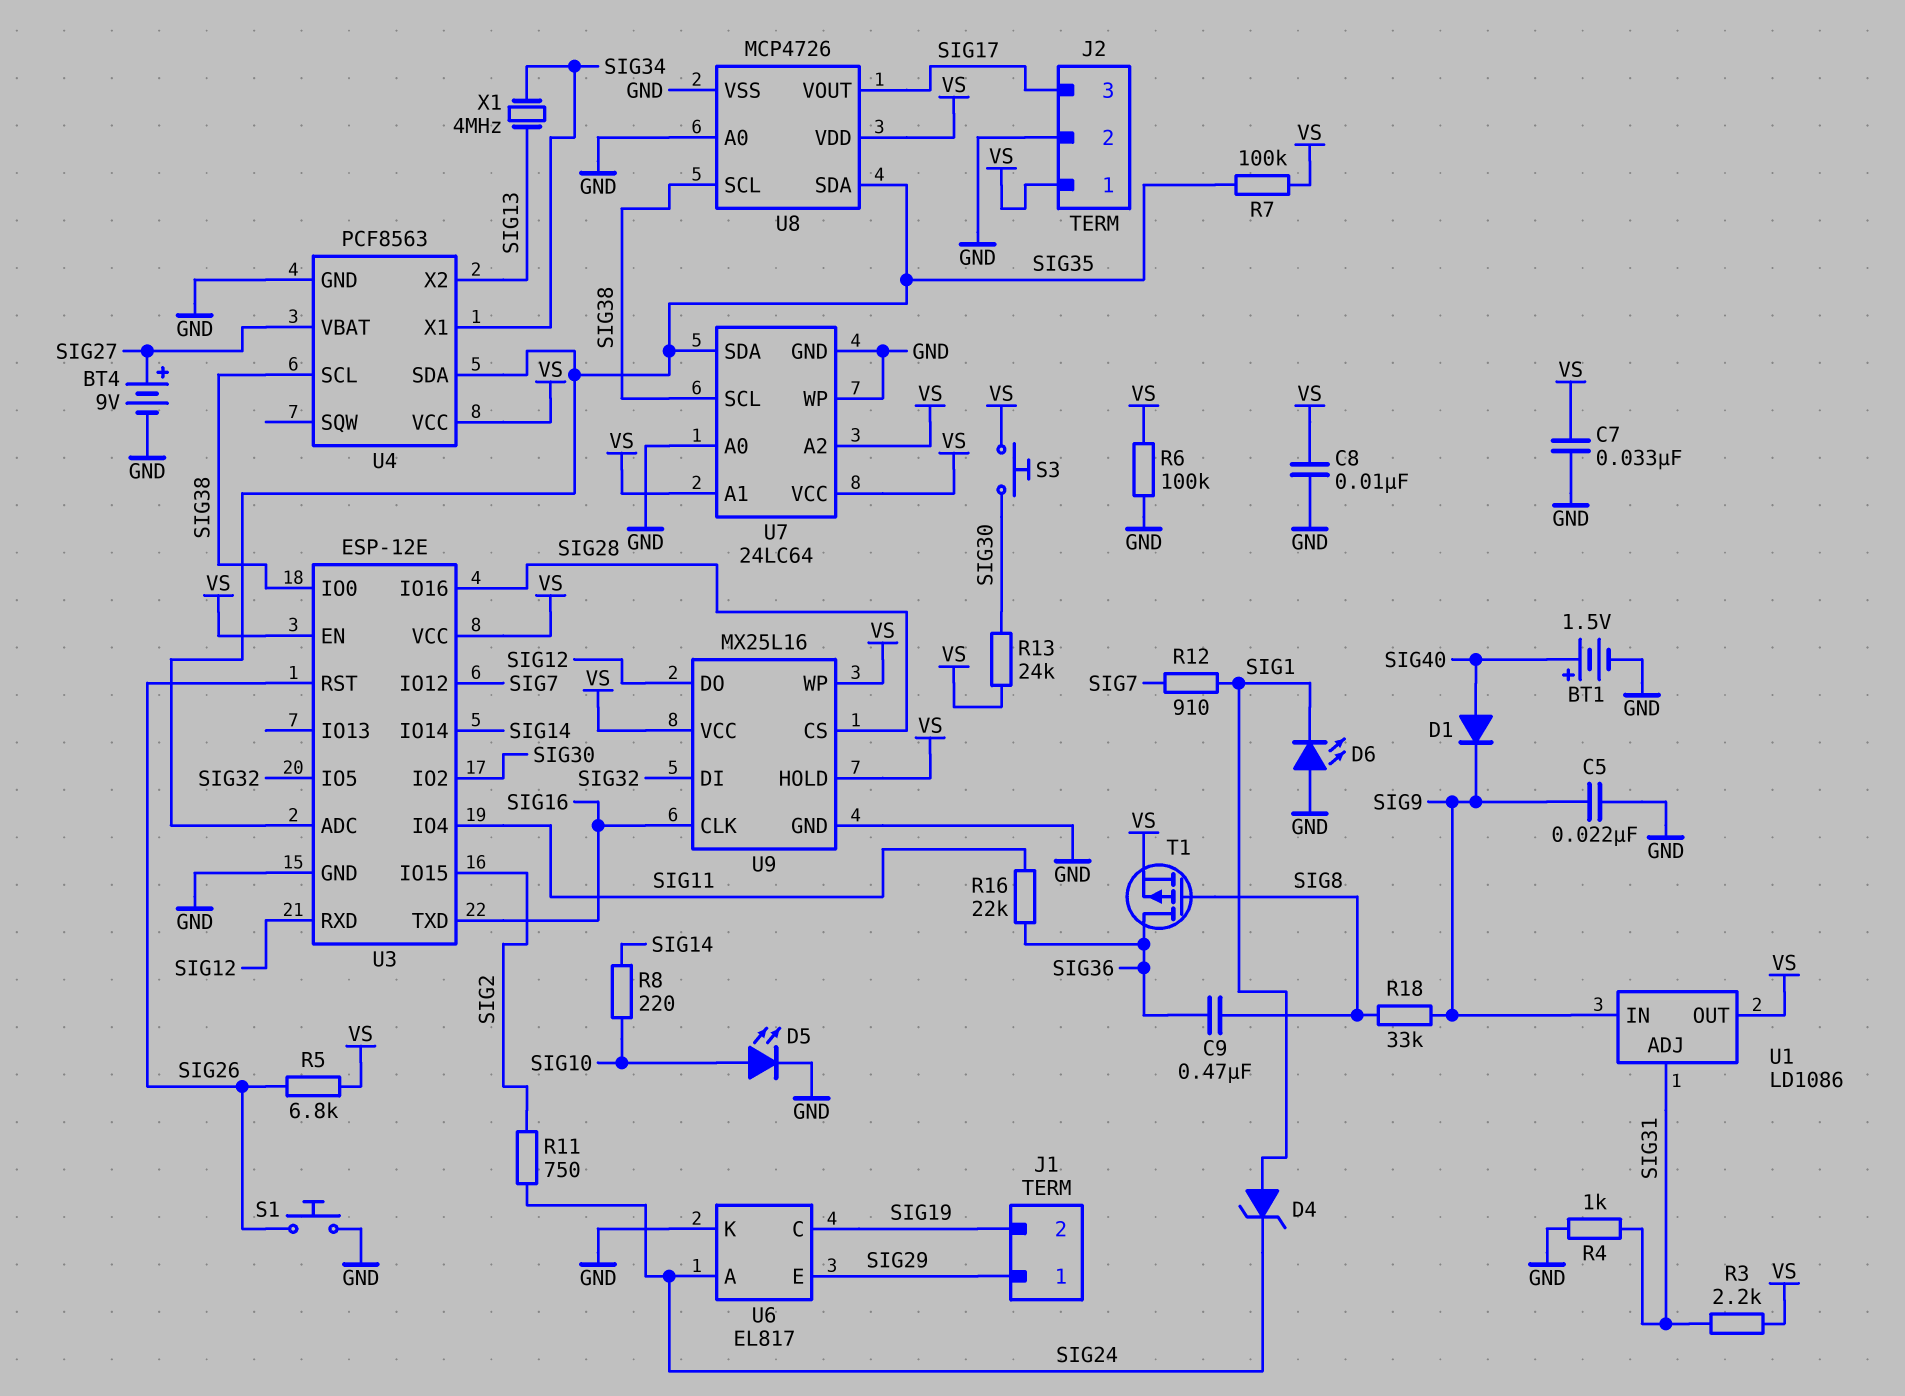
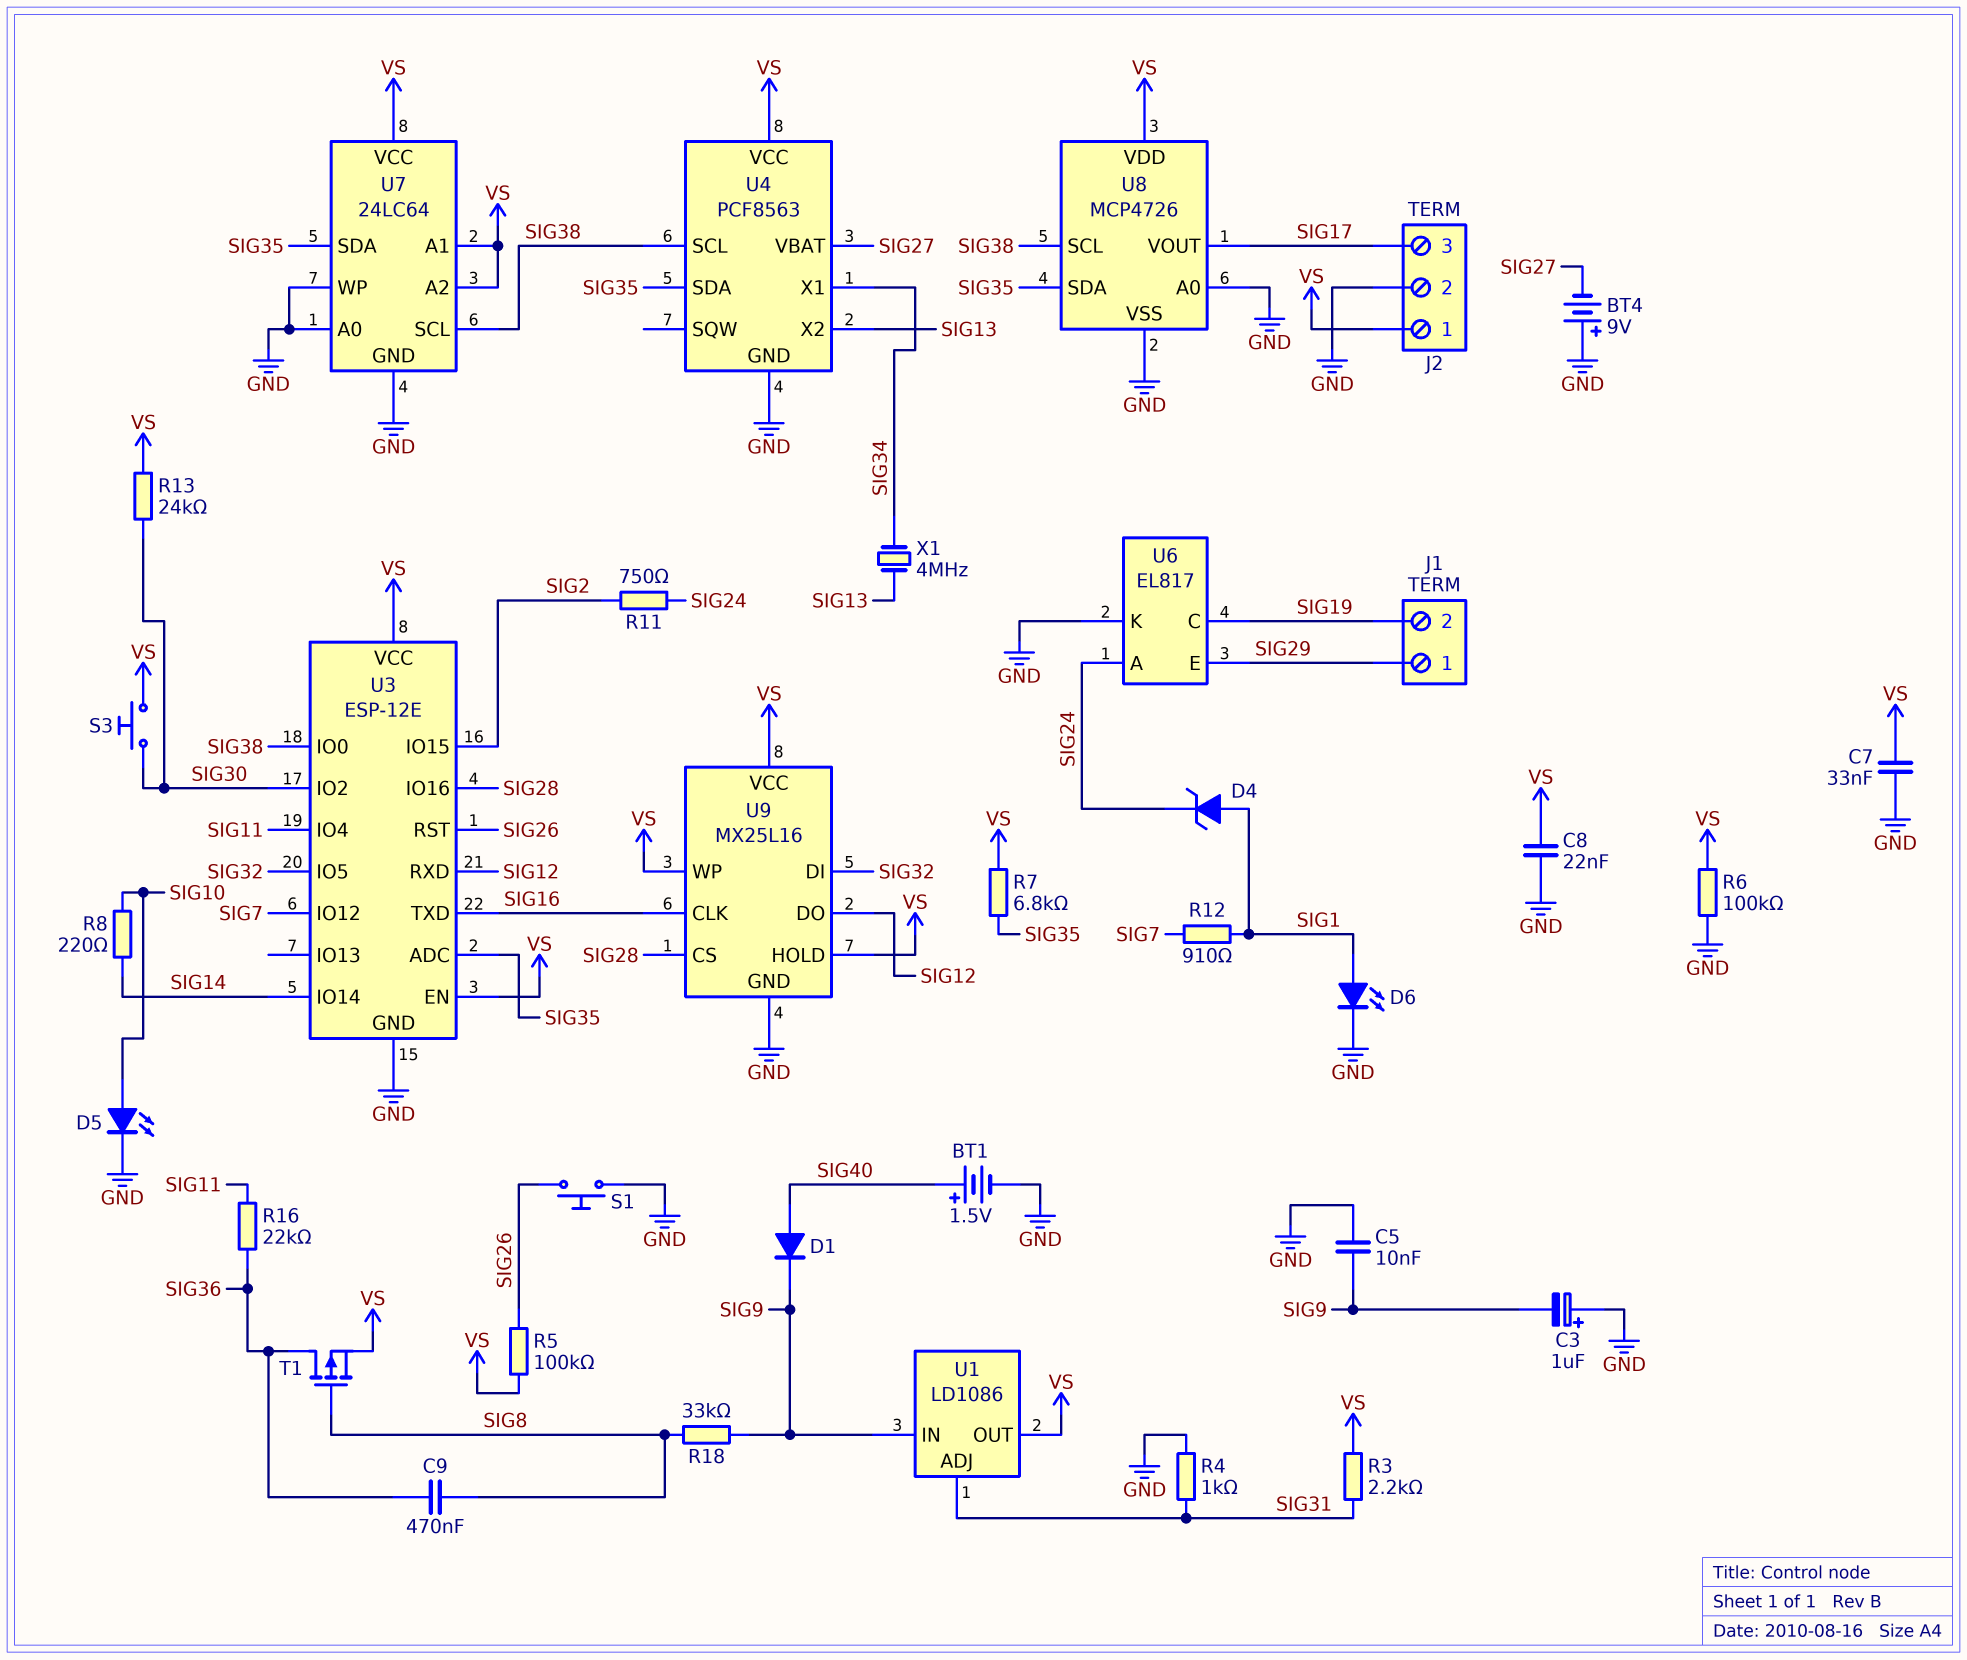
BT4: 9V (plus SIG27, minus GND) -> 9V (plus GND, minus SIG27)
C3: none -> 1uF (plus GND, minus SIG9)
C5: 22nF (GND, SIG9) -> 10nF (GND, SIG9)
C8: 10nF (GND, VS) -> 22nF (GND, VS)
D6: LED (A GND, K SIG1) -> LED (A SIG1, K GND)
R5: 6.8k (SIG26, VS) -> 100k (SIG26, VS)
R7: 100k (SIG35, VS) -> 6.8k (SIG35, VS)

